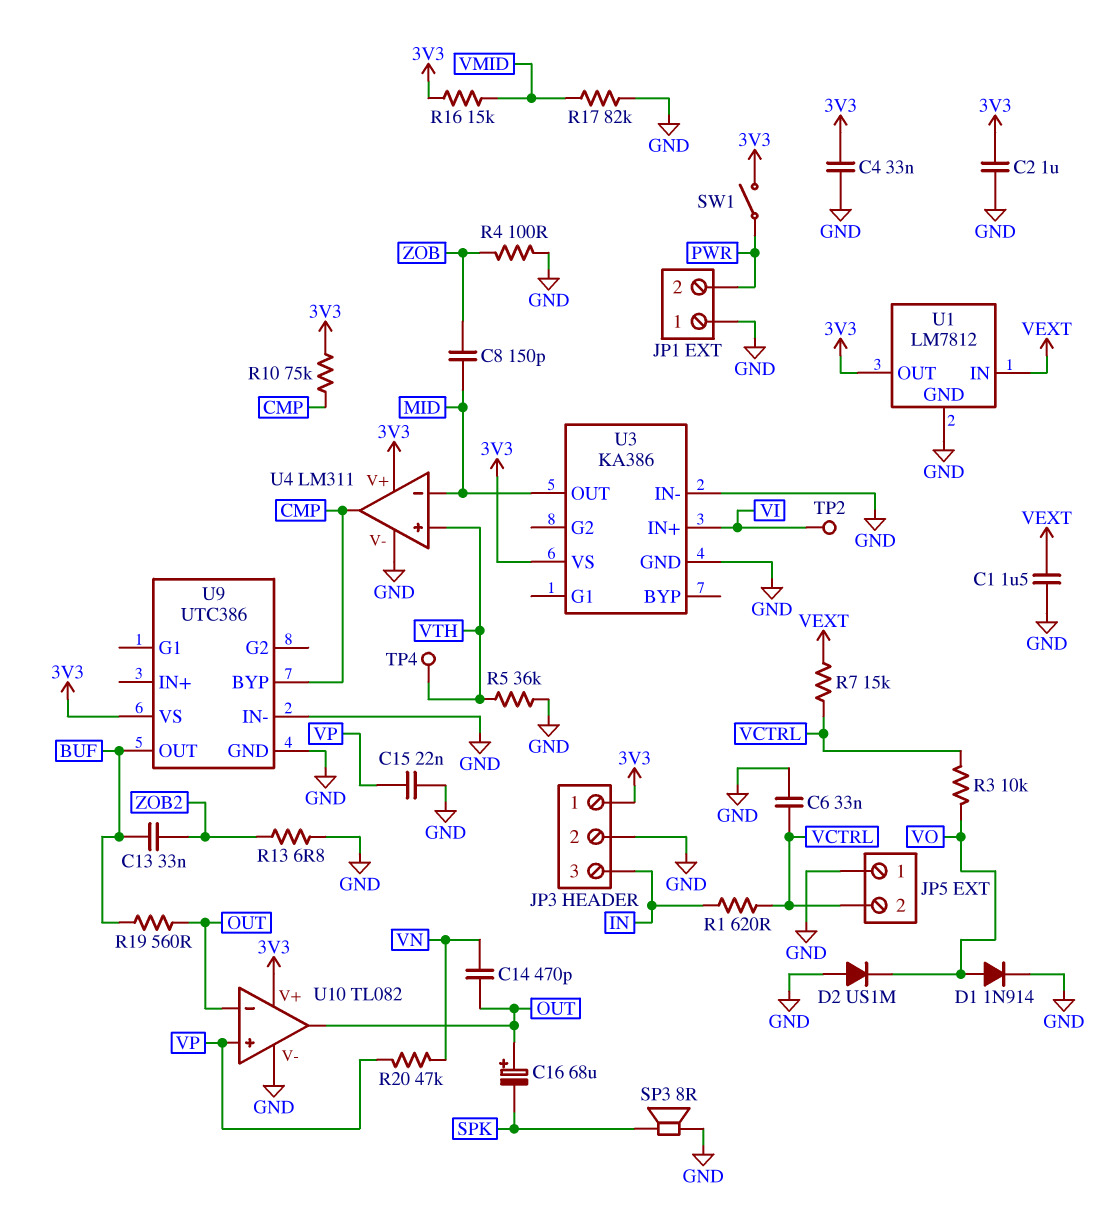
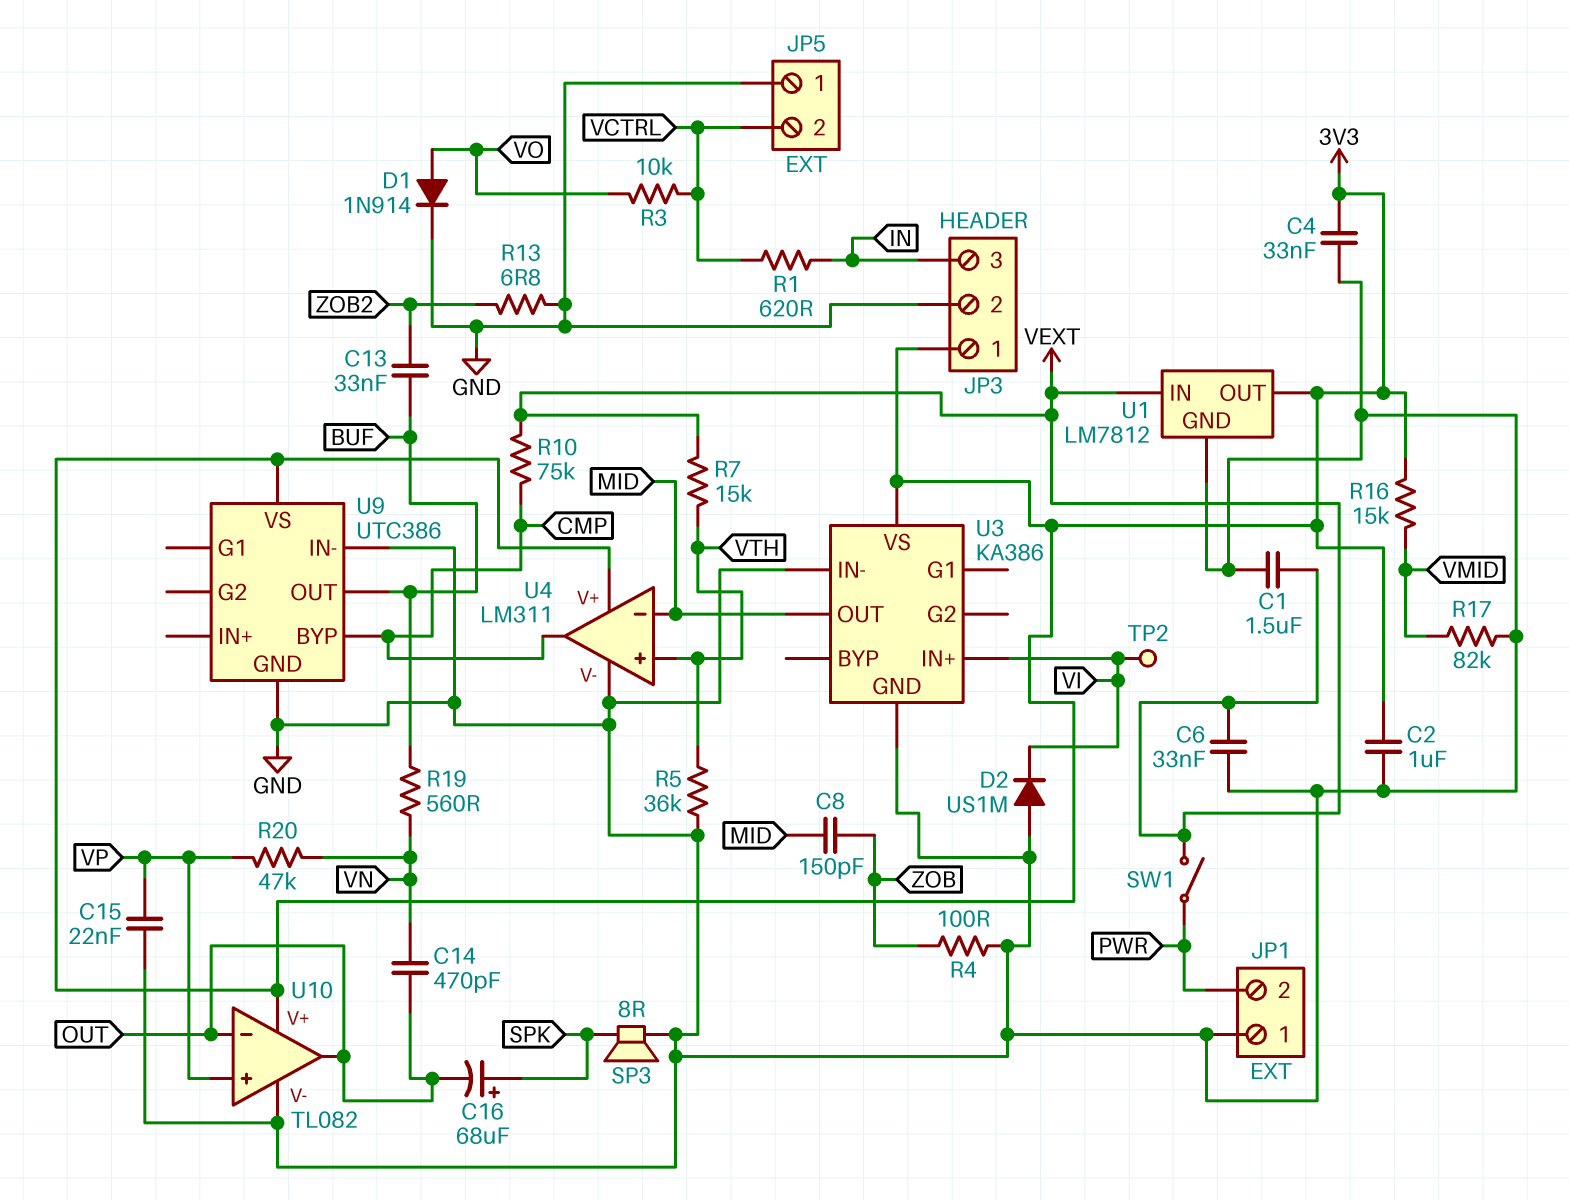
C6: 33nF (GND, VCTRL) -> 33nF (GND, VEXT)
C16: 68uF (plus OUT, minus SPK) -> 68uF (plus SPK, minus OUT)
D2: diode US1M (A GND, K VO) -> diode US1M (A GND, K VI)
R7: 15k (VCTRL, VEXT) -> 15k (VEXT, VTH)
R10: 75k (3V3, CMP) -> 75k (CMP, VEXT)
R19: 560 (BUF, OUT) -> 560 (BUF, VN)
SW1: switch (3V3, PWR) -> switch (PWR, VEXT)
TP4: test point (VTH) -> none

